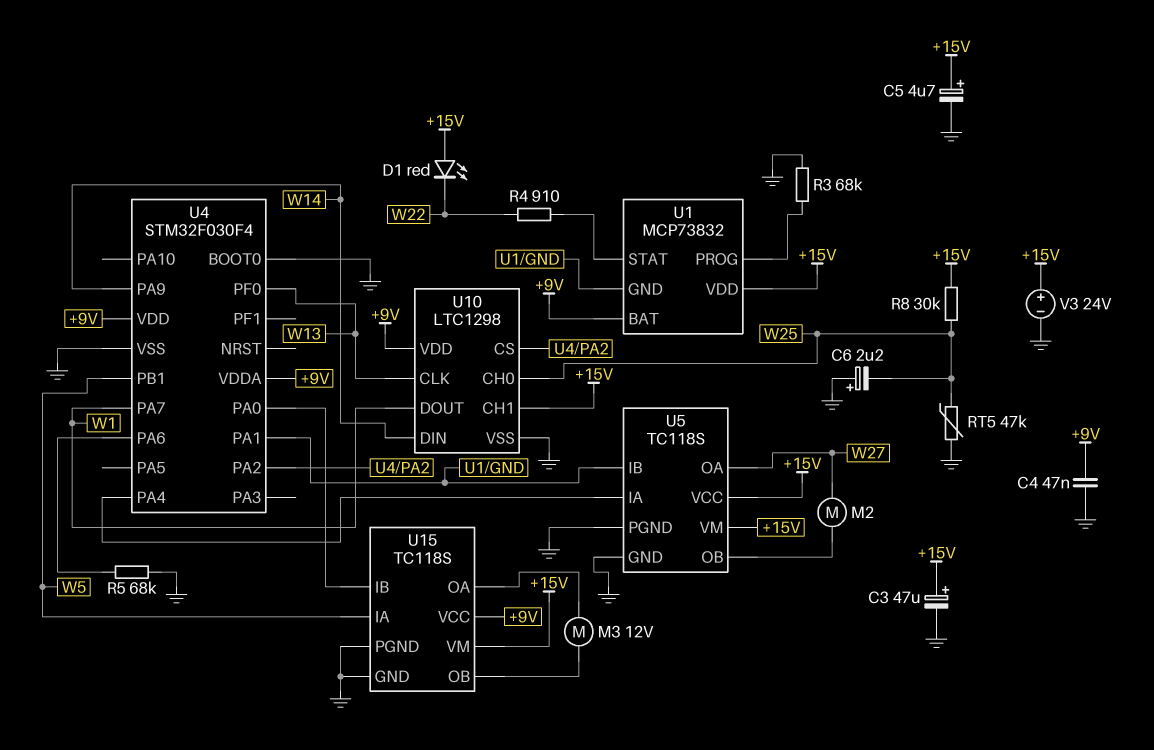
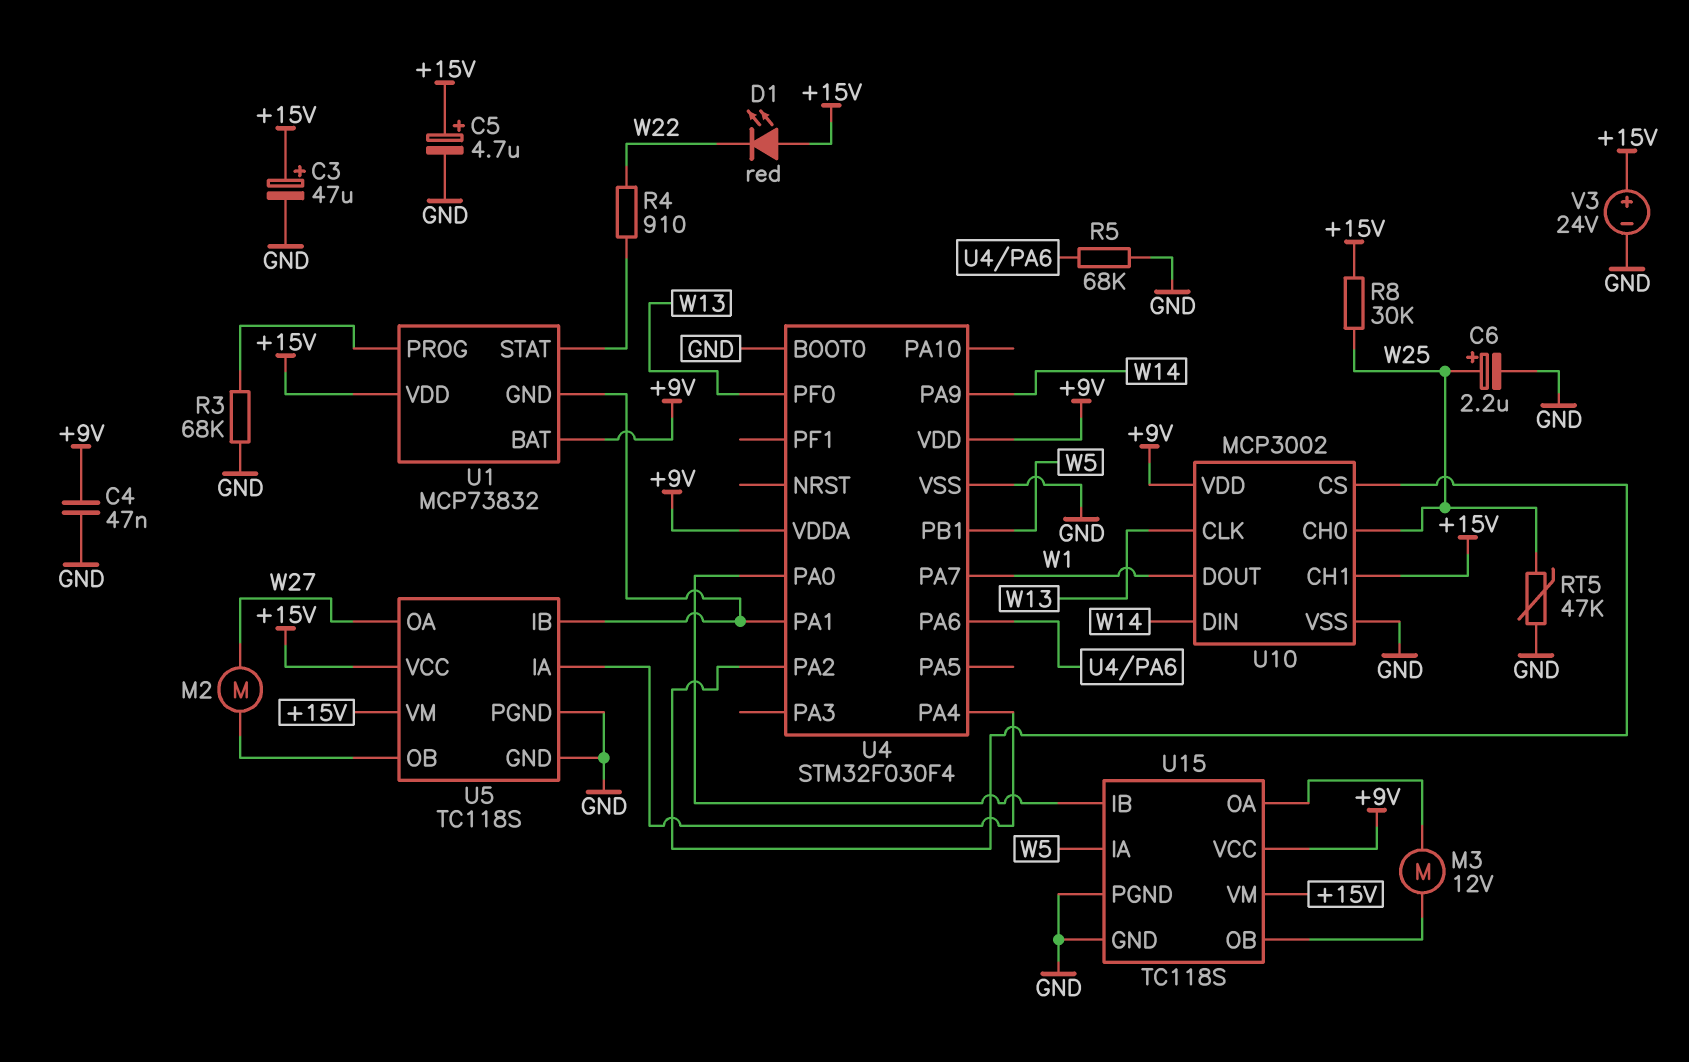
C6: 2.2uF (plus GND, minus W25) -> 2.2uF (plus W25, minus GND)
U10: LTC1298 -> MCP3002

